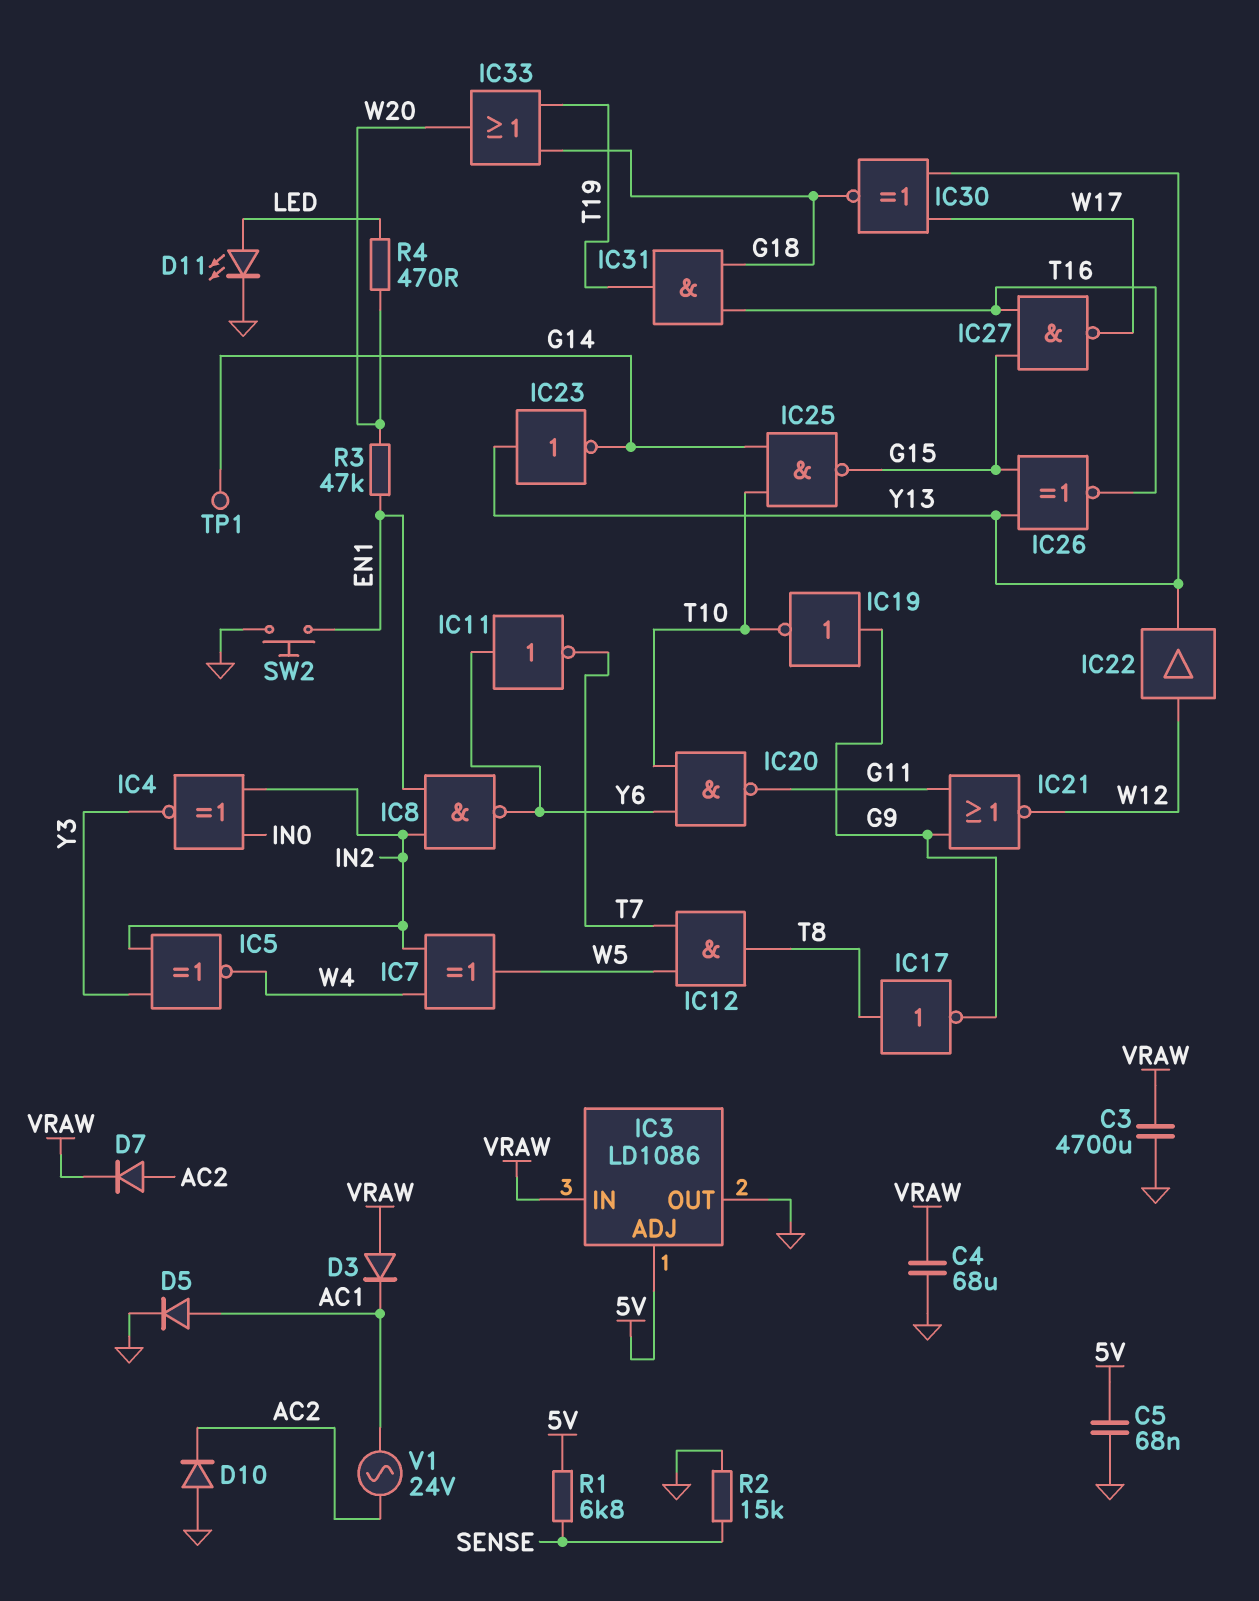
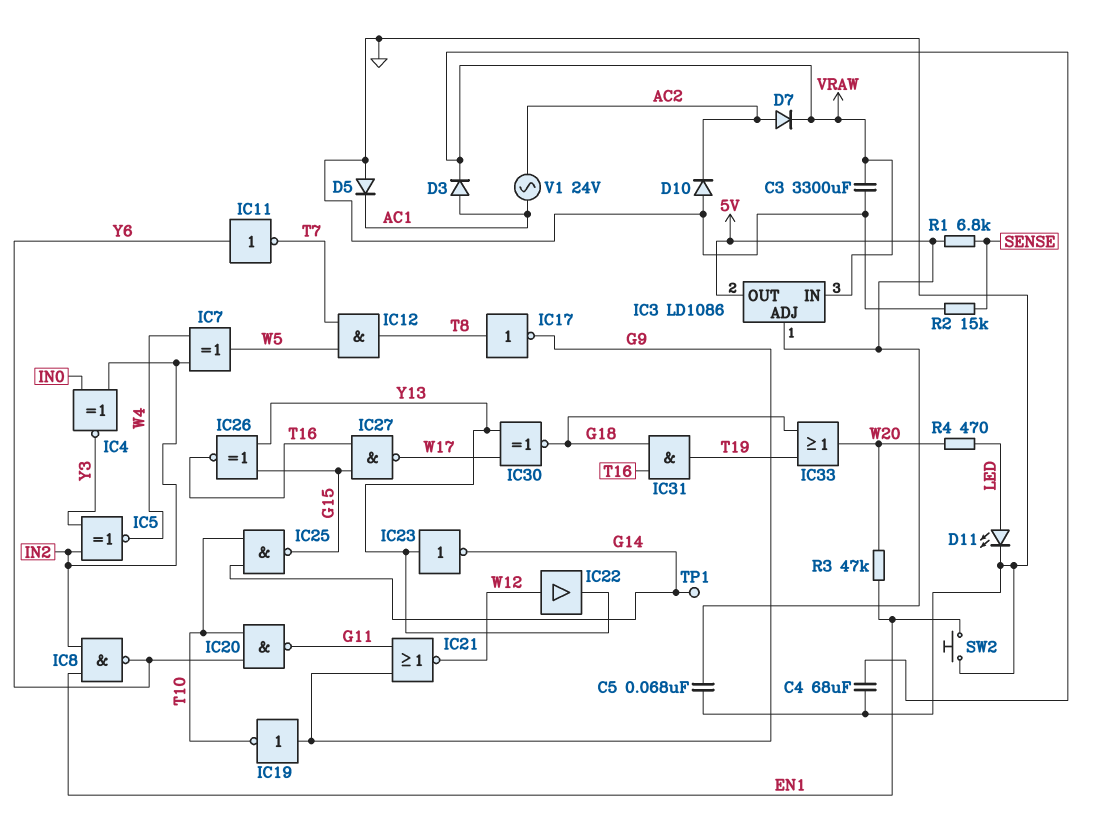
C3: 4700uF (GND, VRAW) -> 3300uF (GND, VRAW)
D3: diode (A VRAW, K AC1) -> diode (A AC1, K VRAW)
D5: diode (A AC1, K GND) -> diode (A GND, K AC1)
IC3 pin OUT: GND -> 5V

